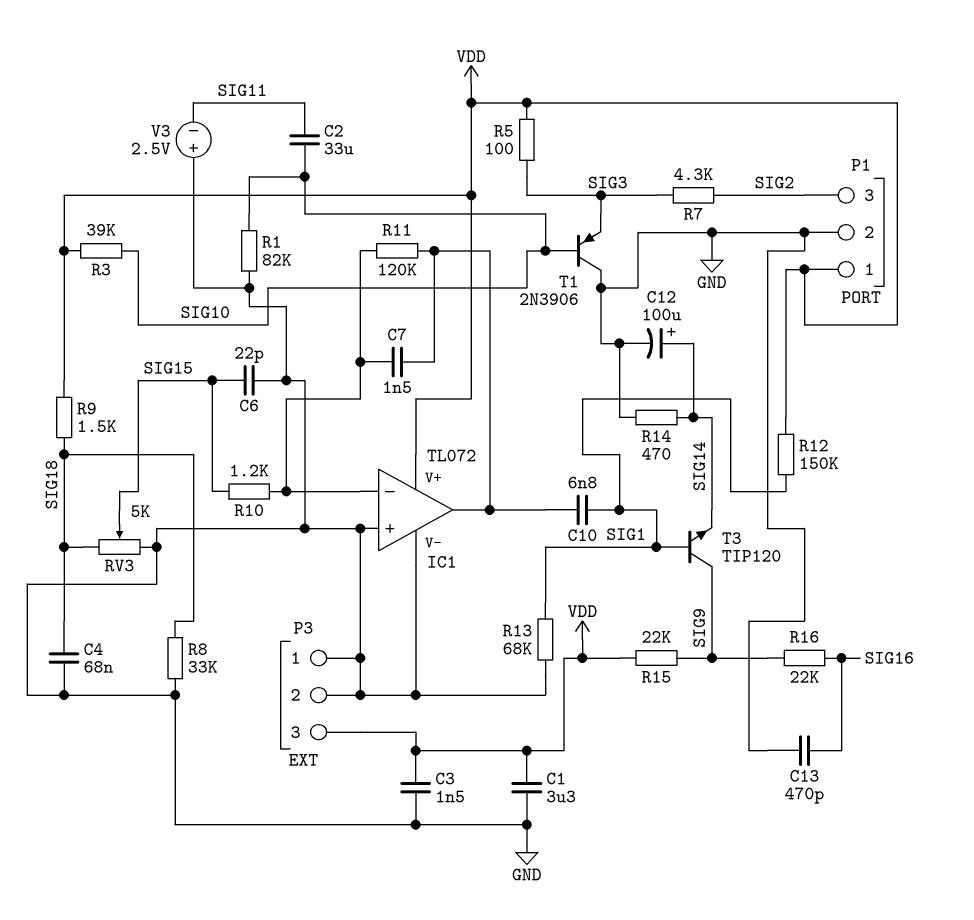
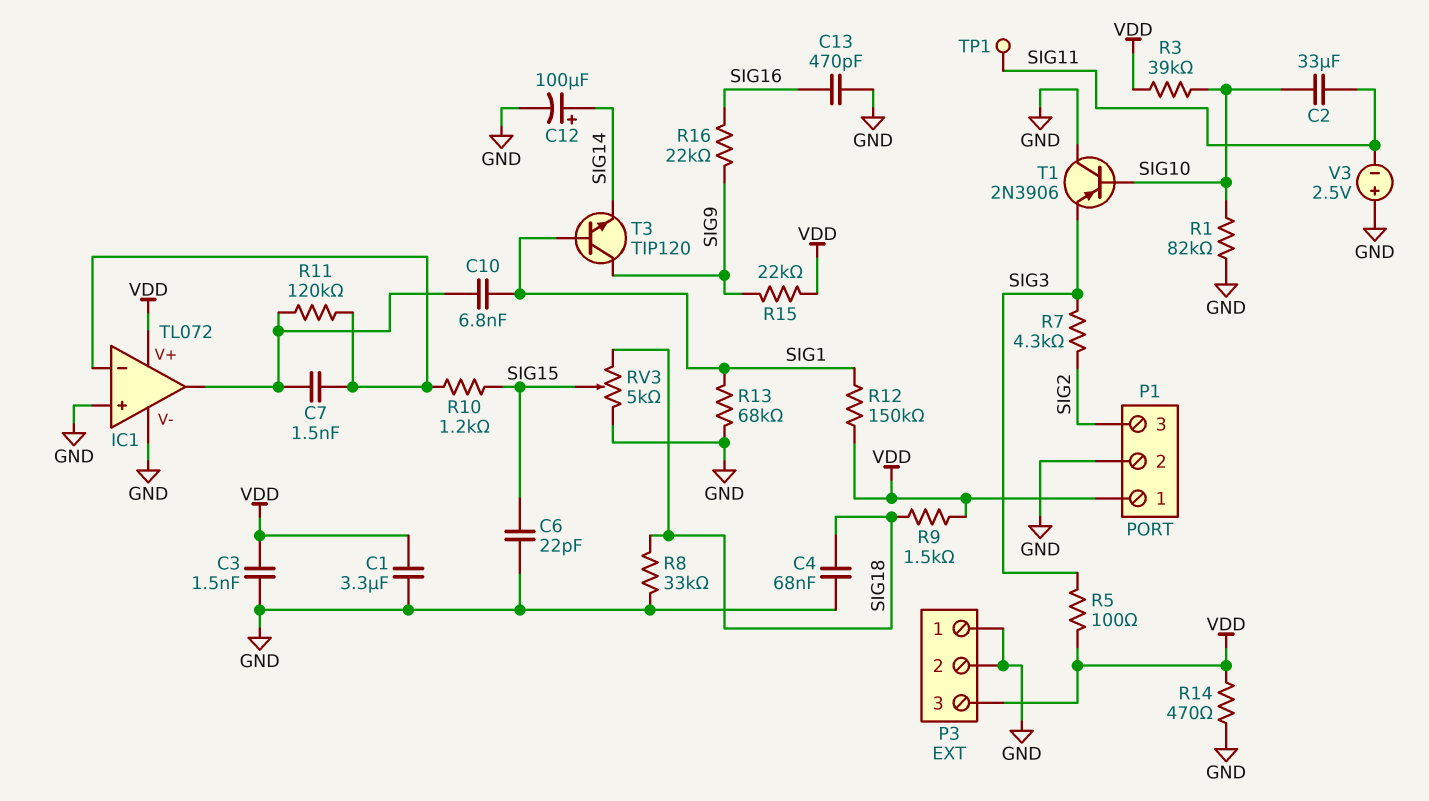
R14: 470 (GND, SIG14) -> 470 (GND, VDD)
TP1: none -> test point (SIG11)

